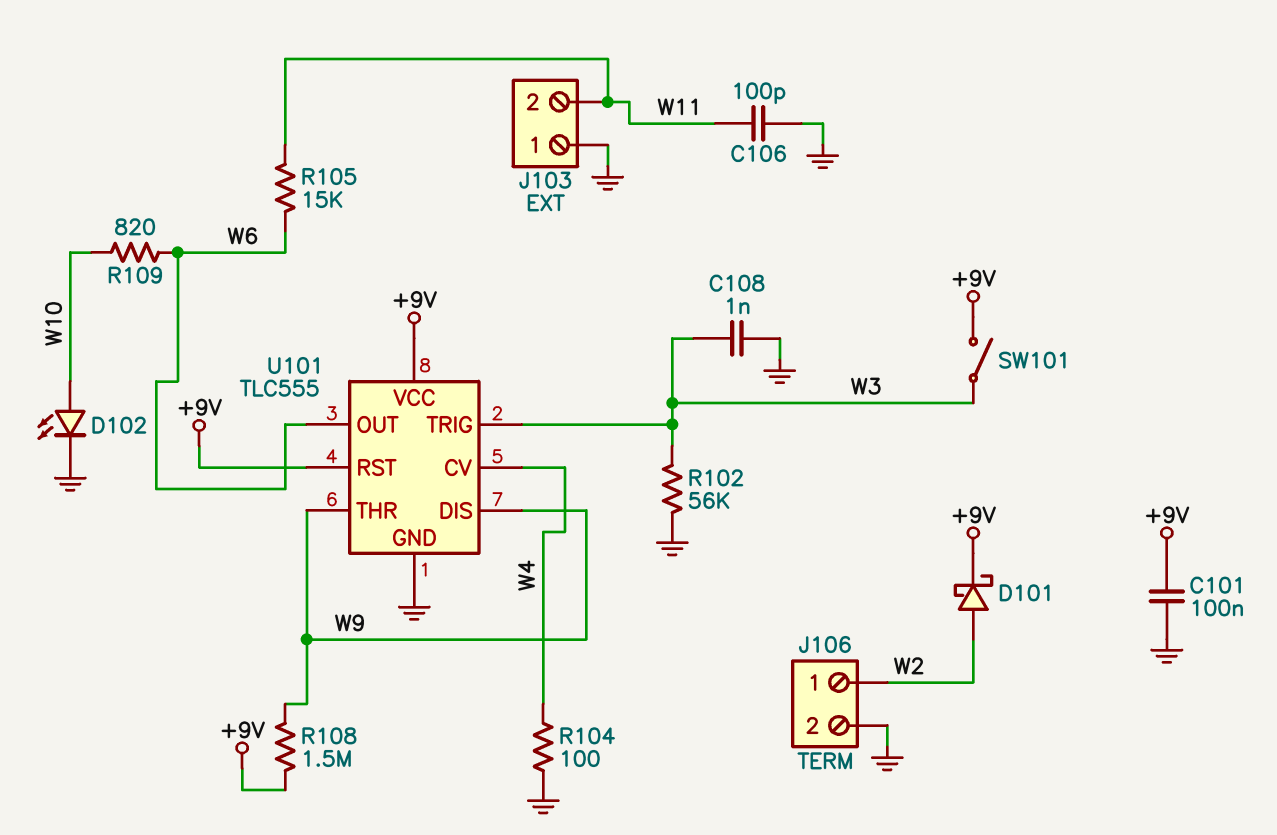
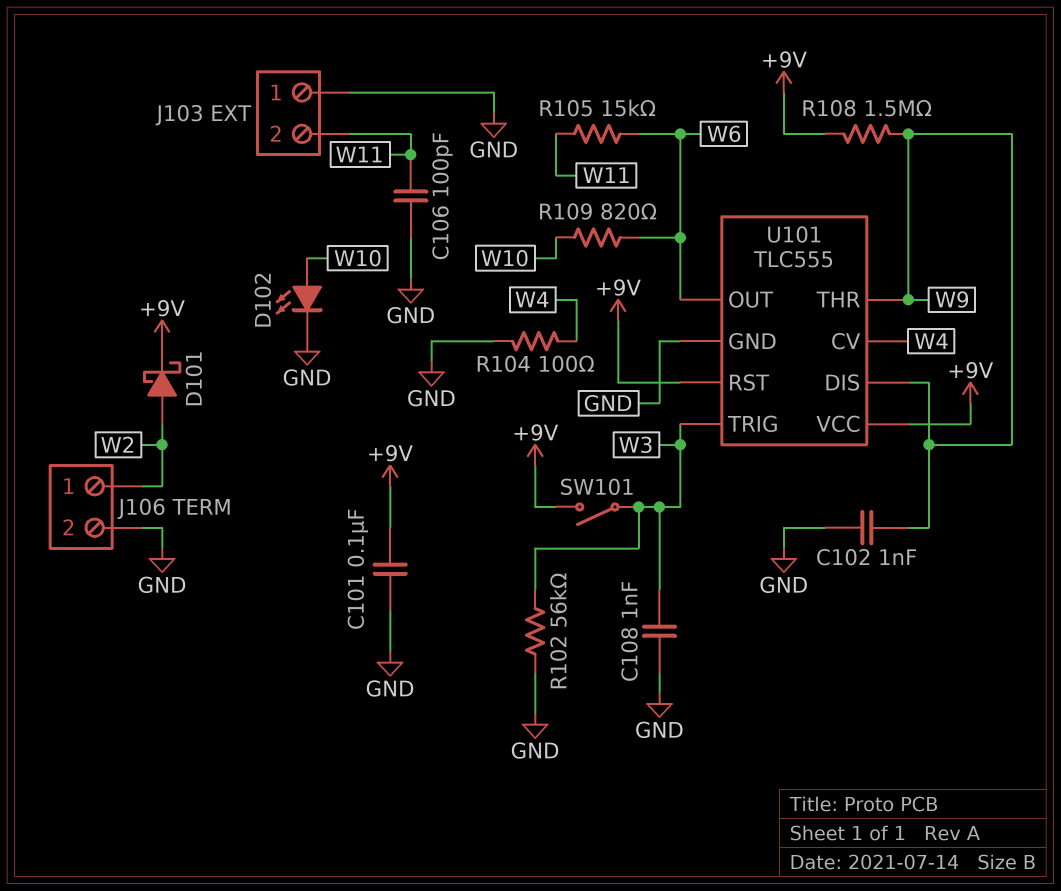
C102: none -> 1nF (GND, W9)

